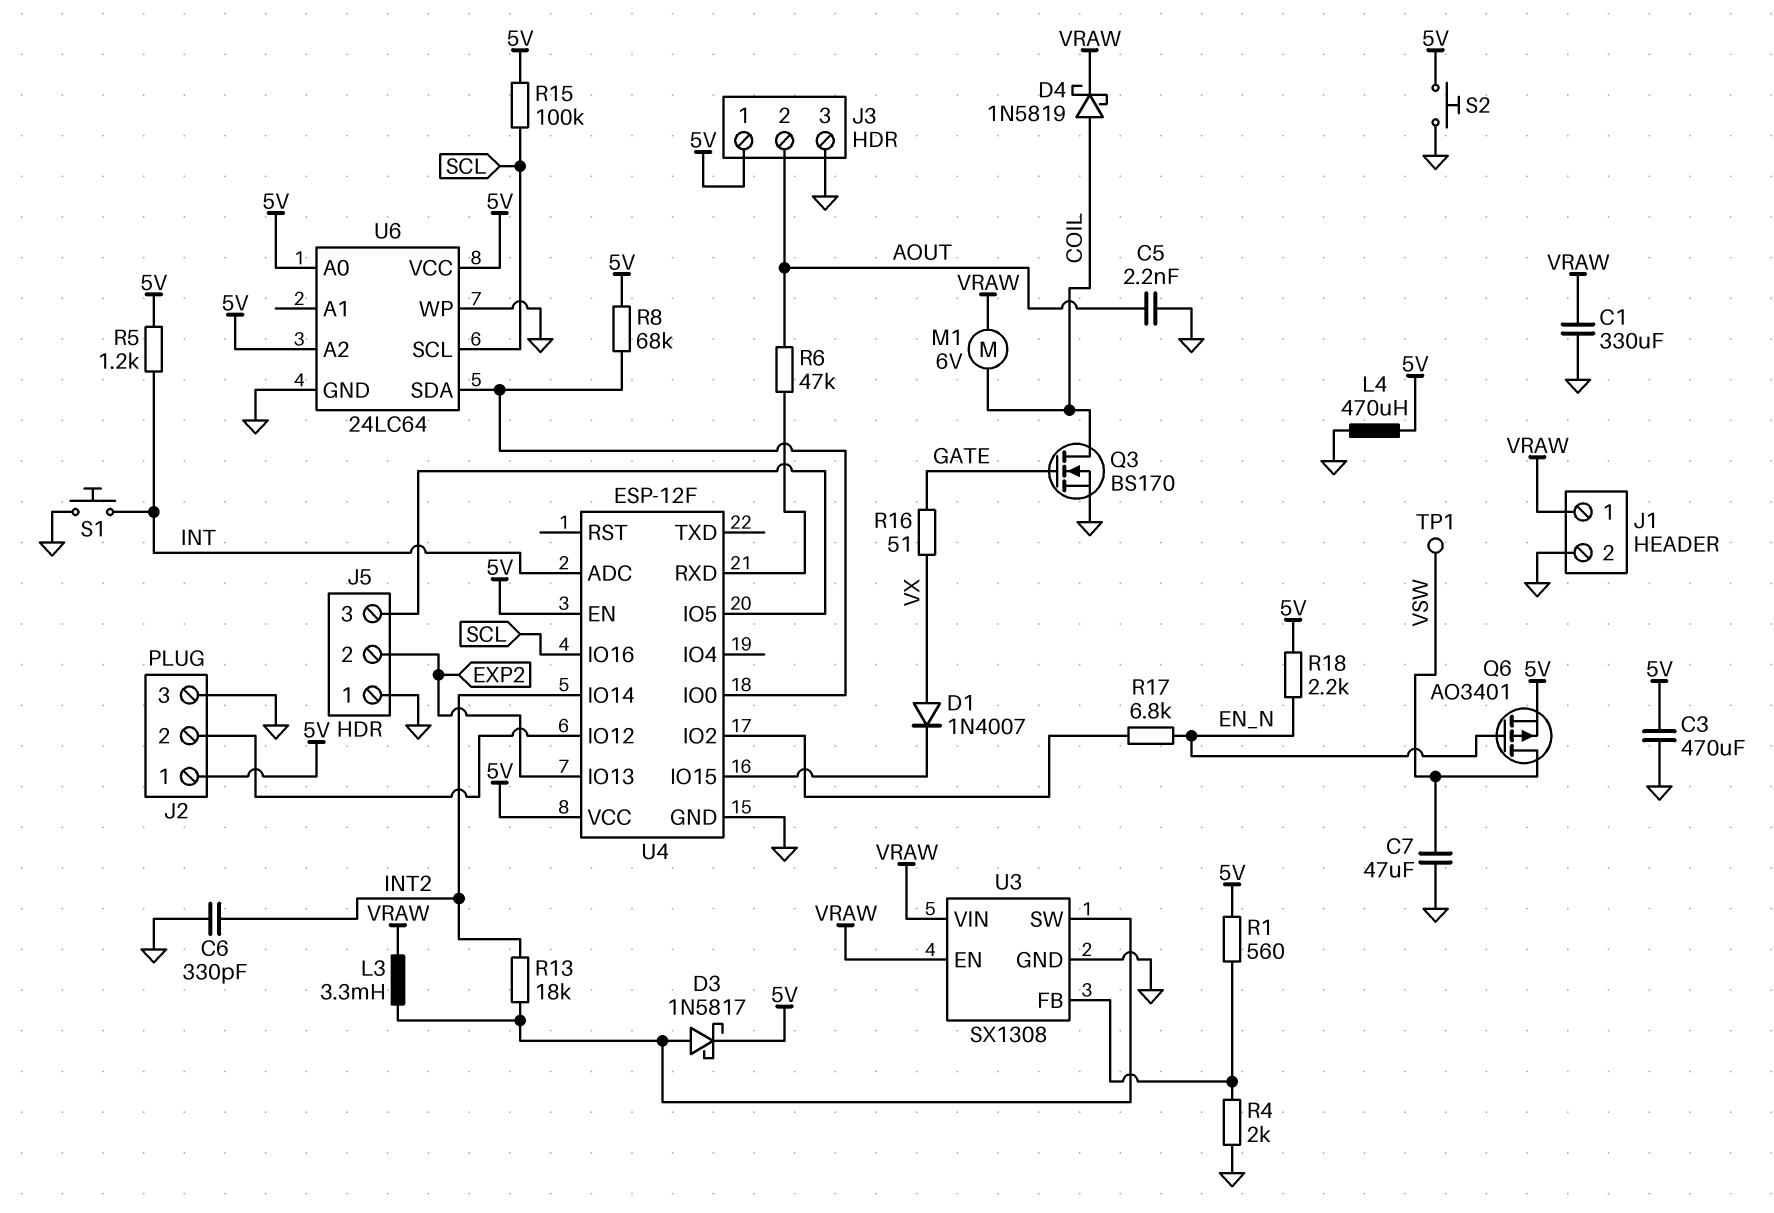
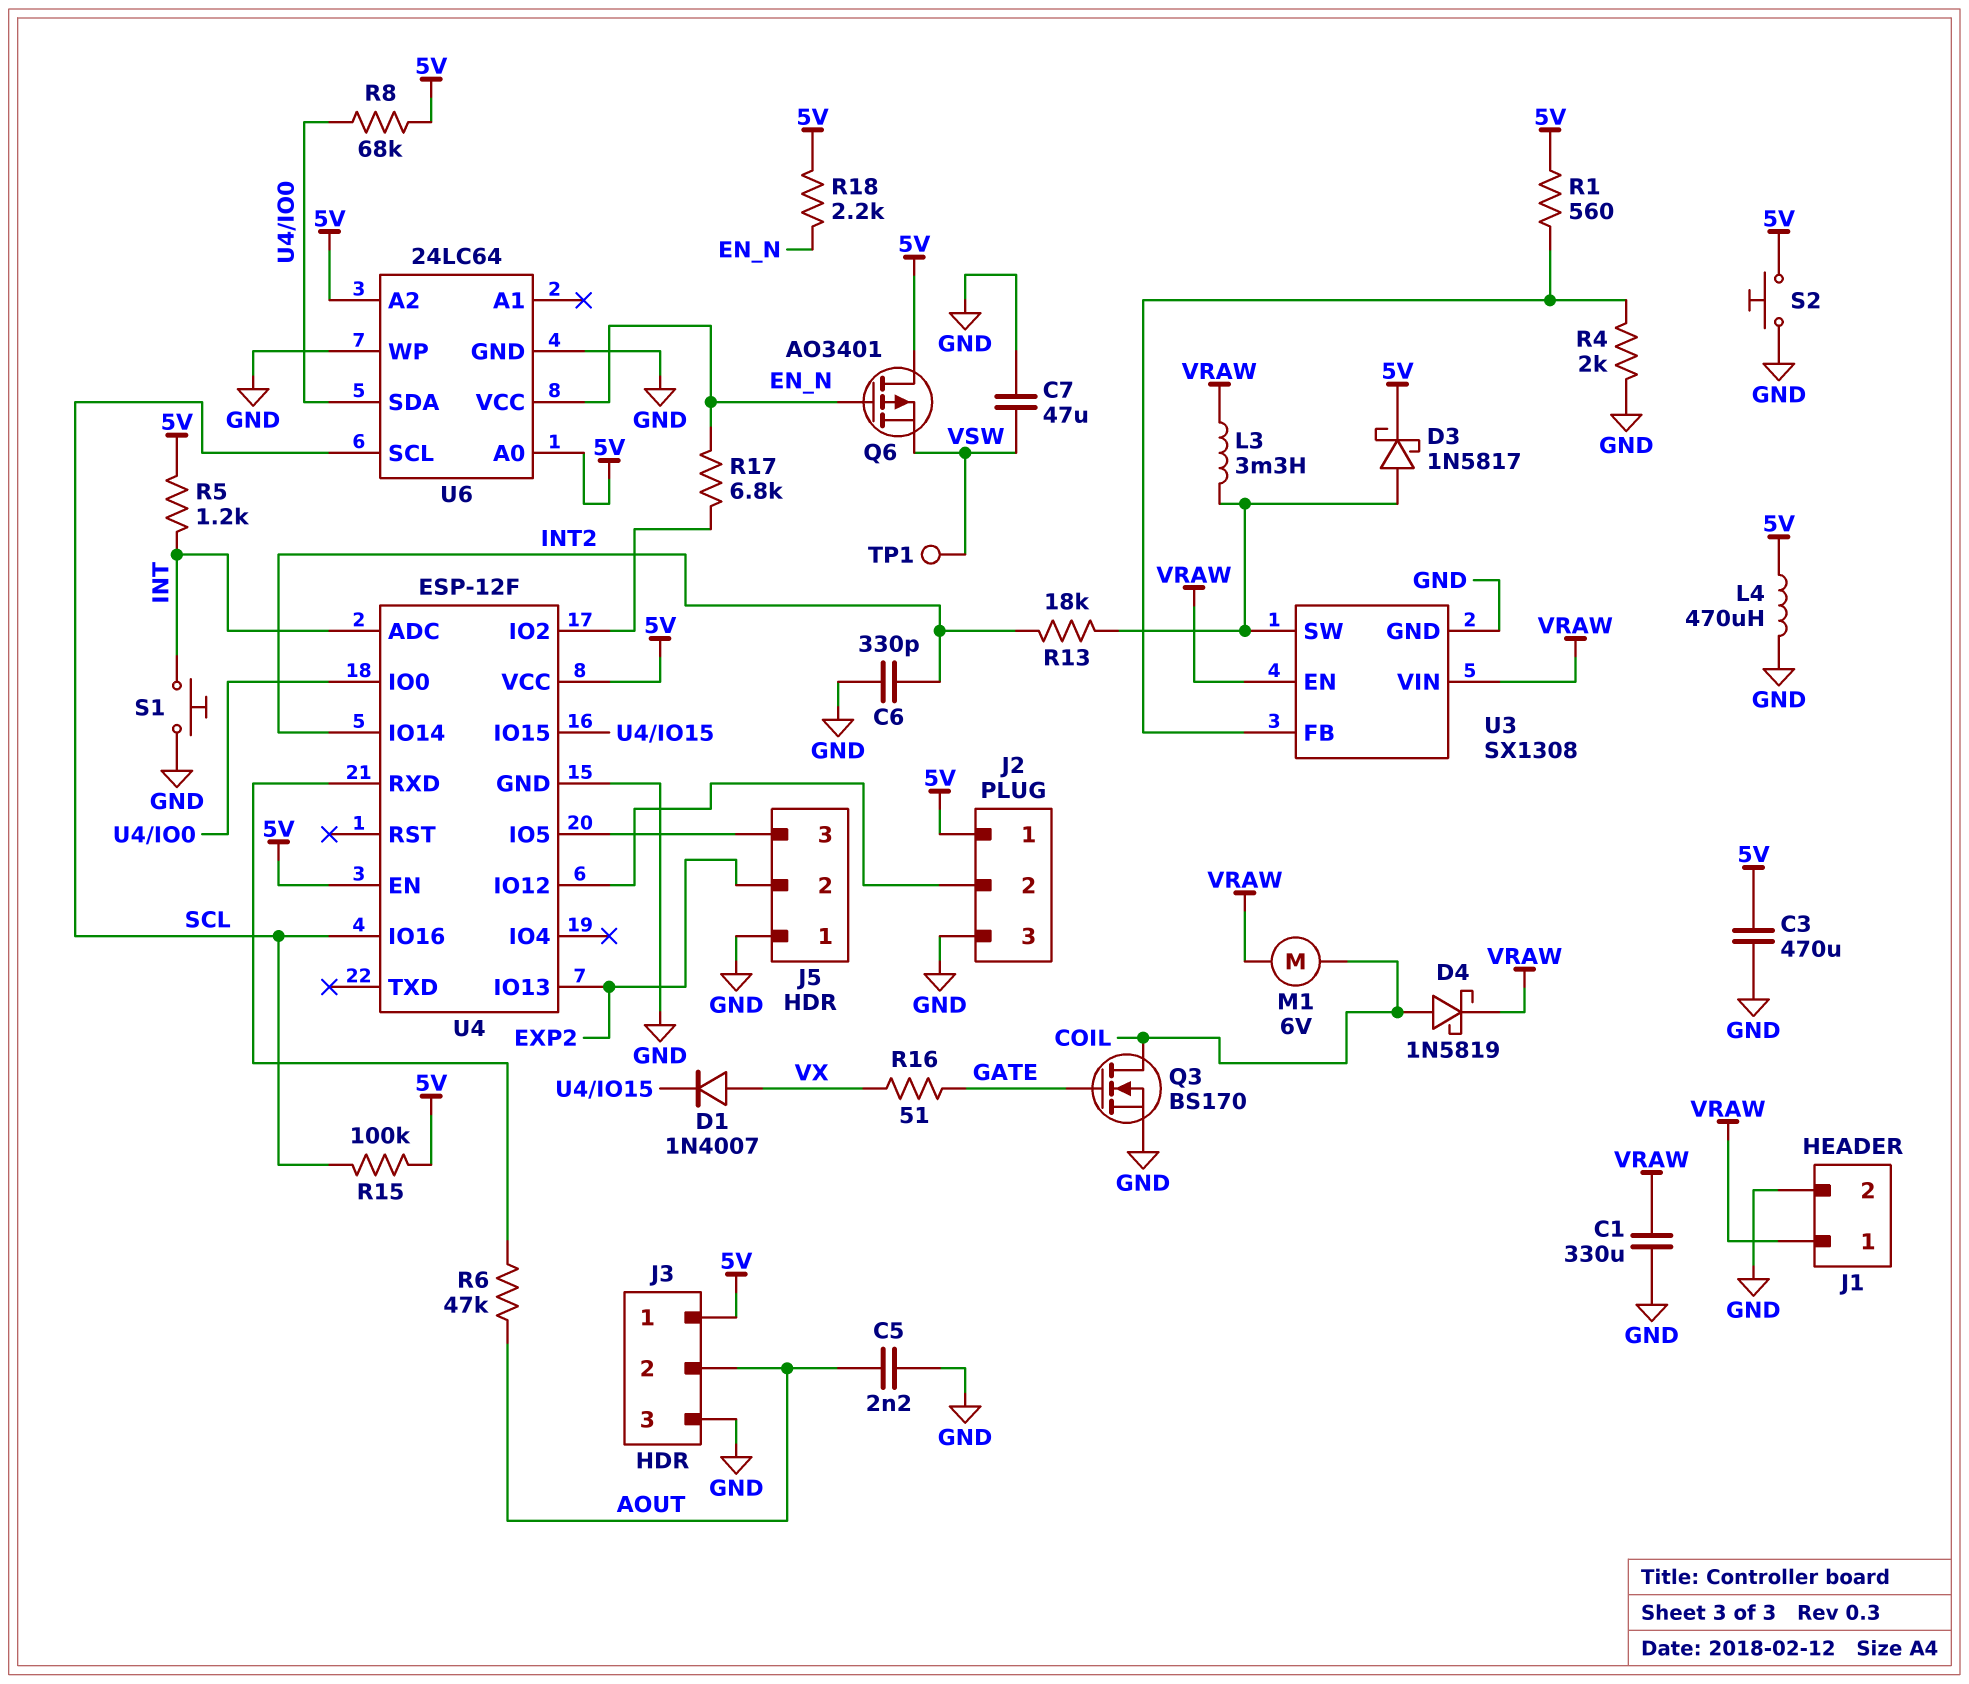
Q6: PMOS AO3401 (G EN_N, D VSW, S 5V) -> PMOS AO3401 (G EN_N, D 5V, S VSW)
U6 pin VCC: 5V -> EN_N

